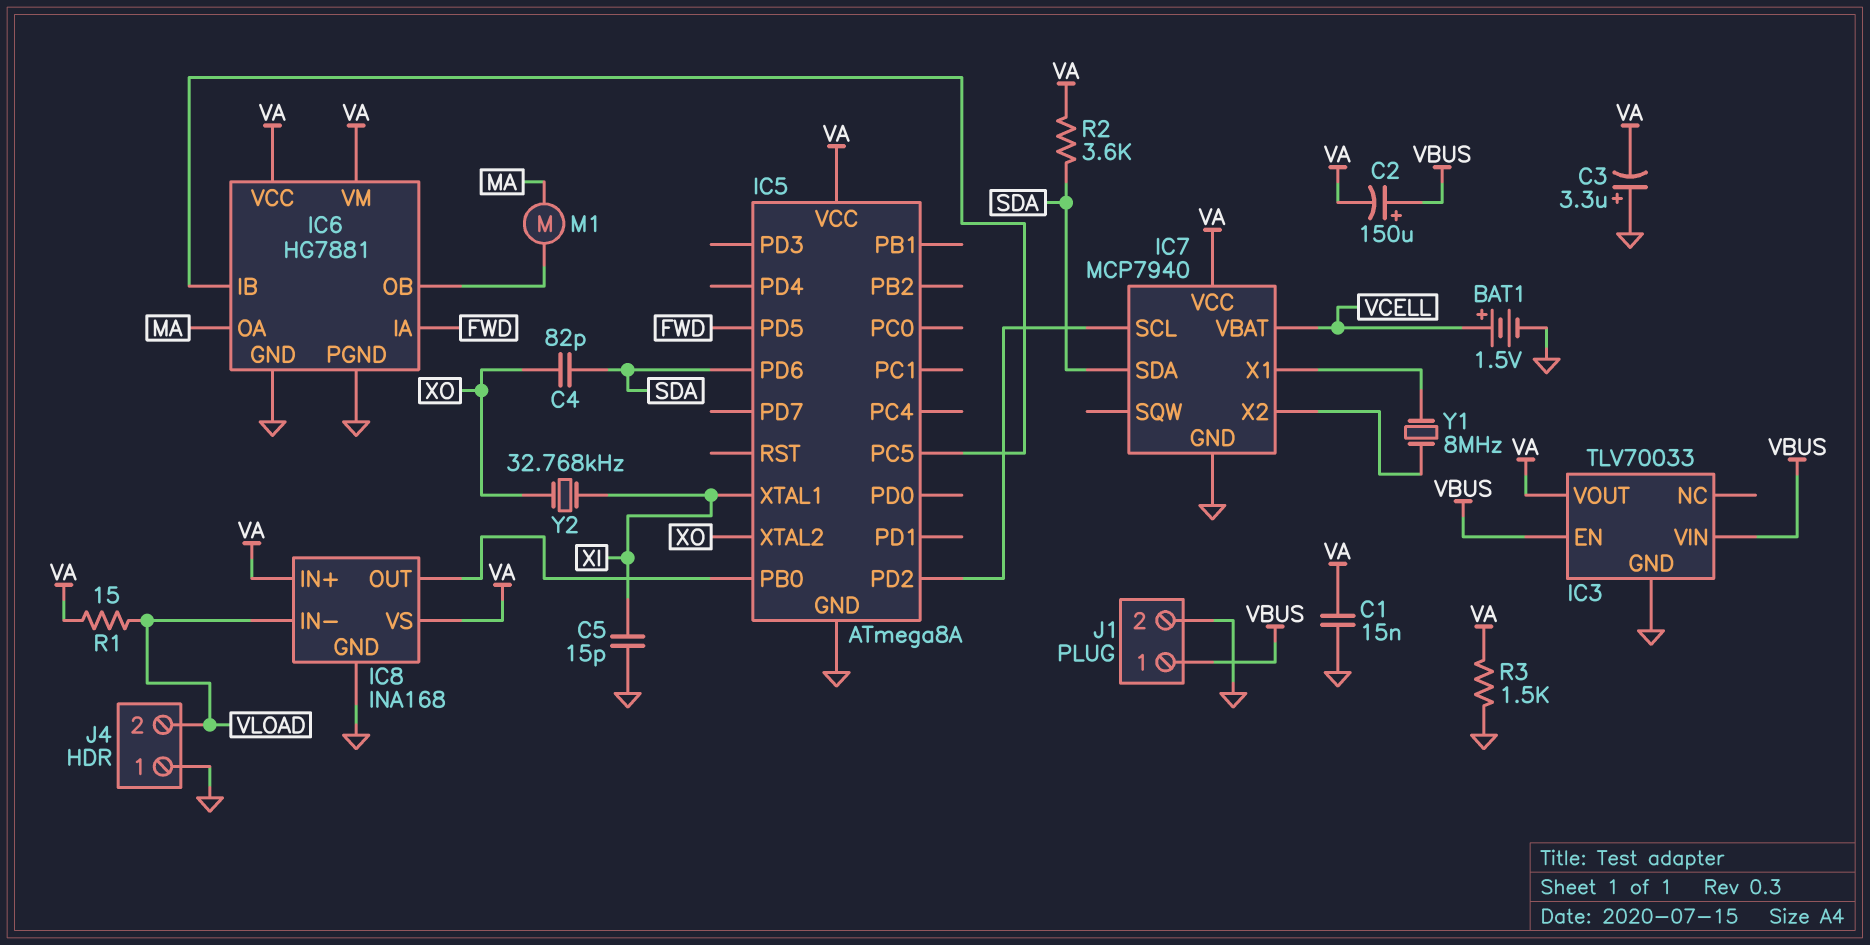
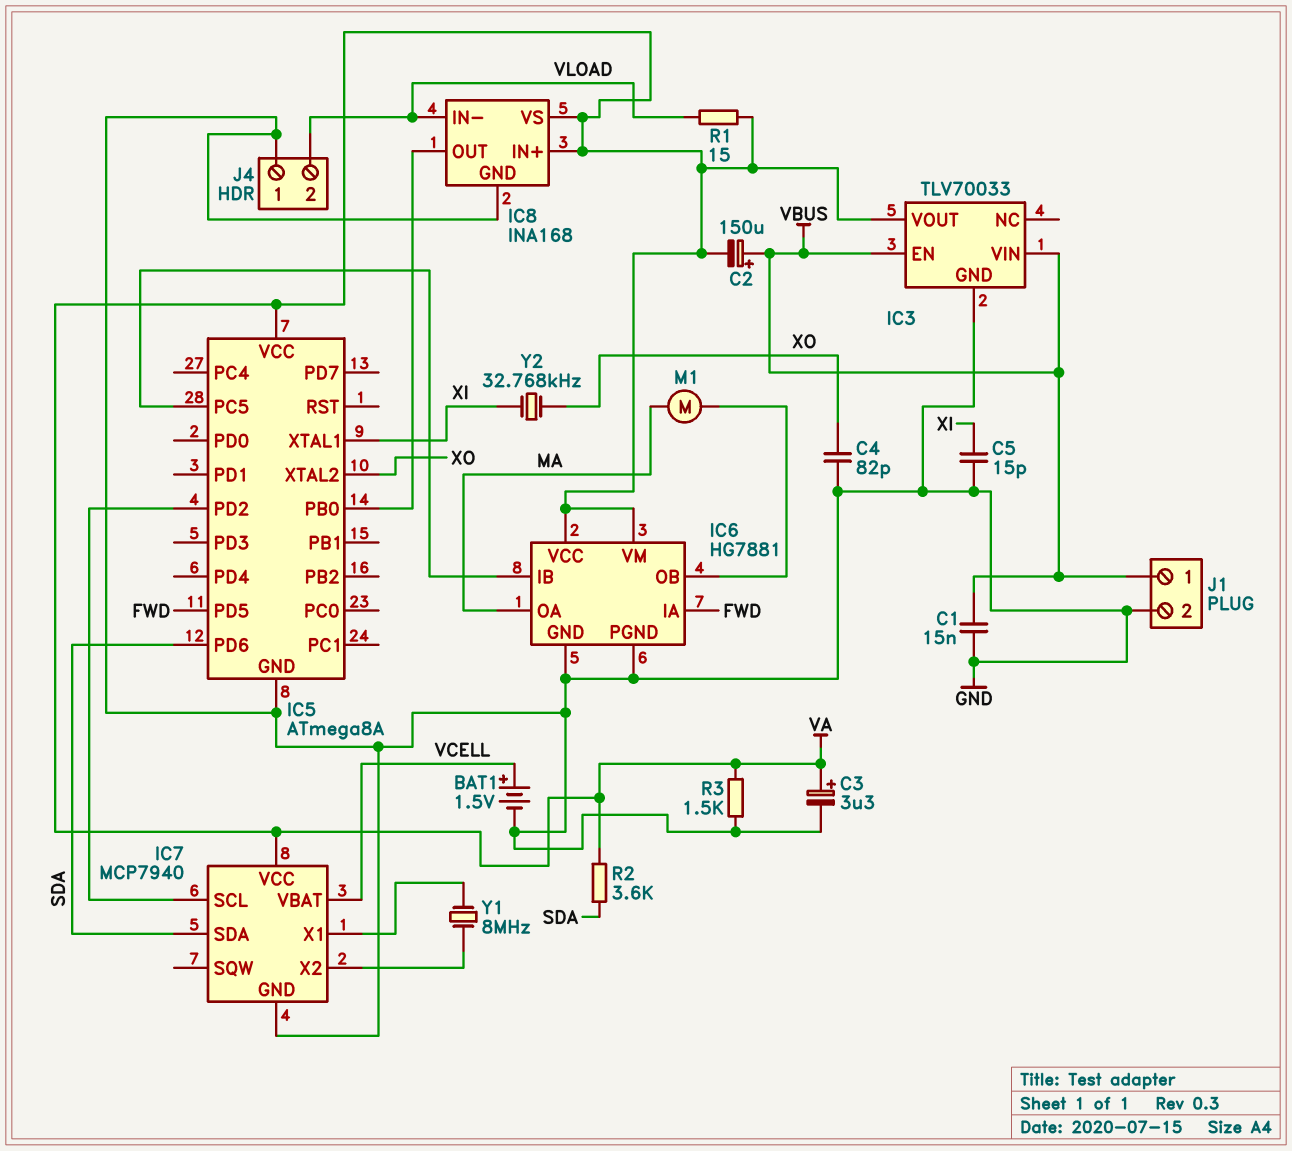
C1: 15nF (GND, VA) -> 15nF (GND, VBUS)
C3: 3.3uF (plus GND, minus VA) -> 3.3uF (plus VA, minus GND)
C4: 82pF (SDA, XO) -> 82pF (GND, XO)

